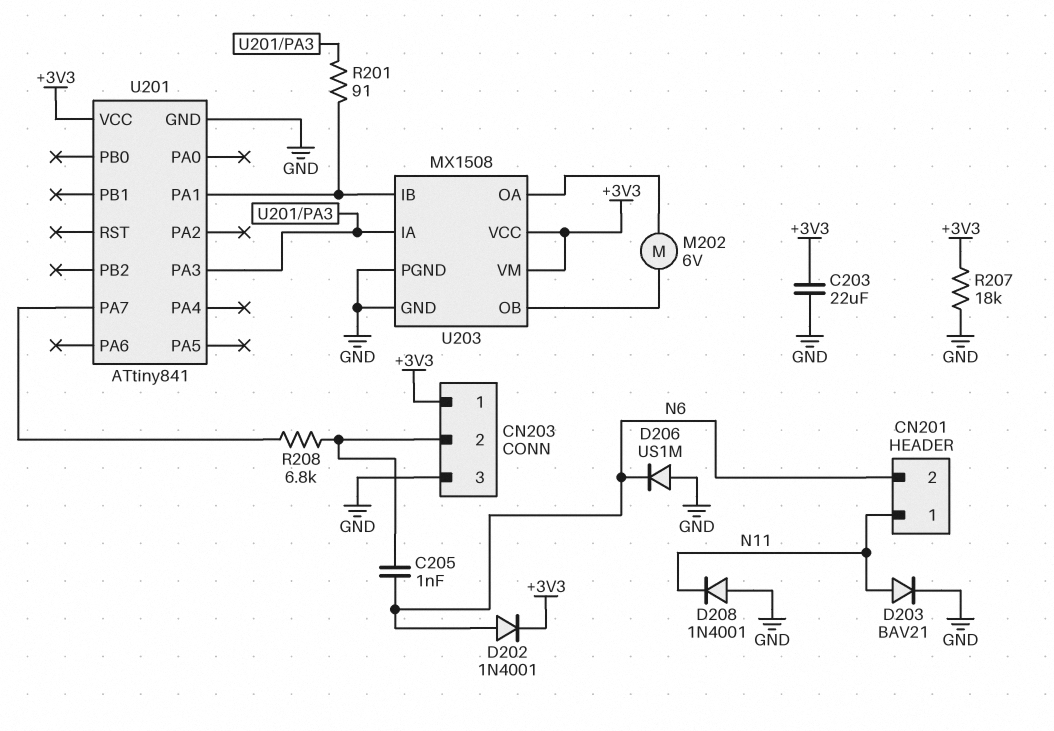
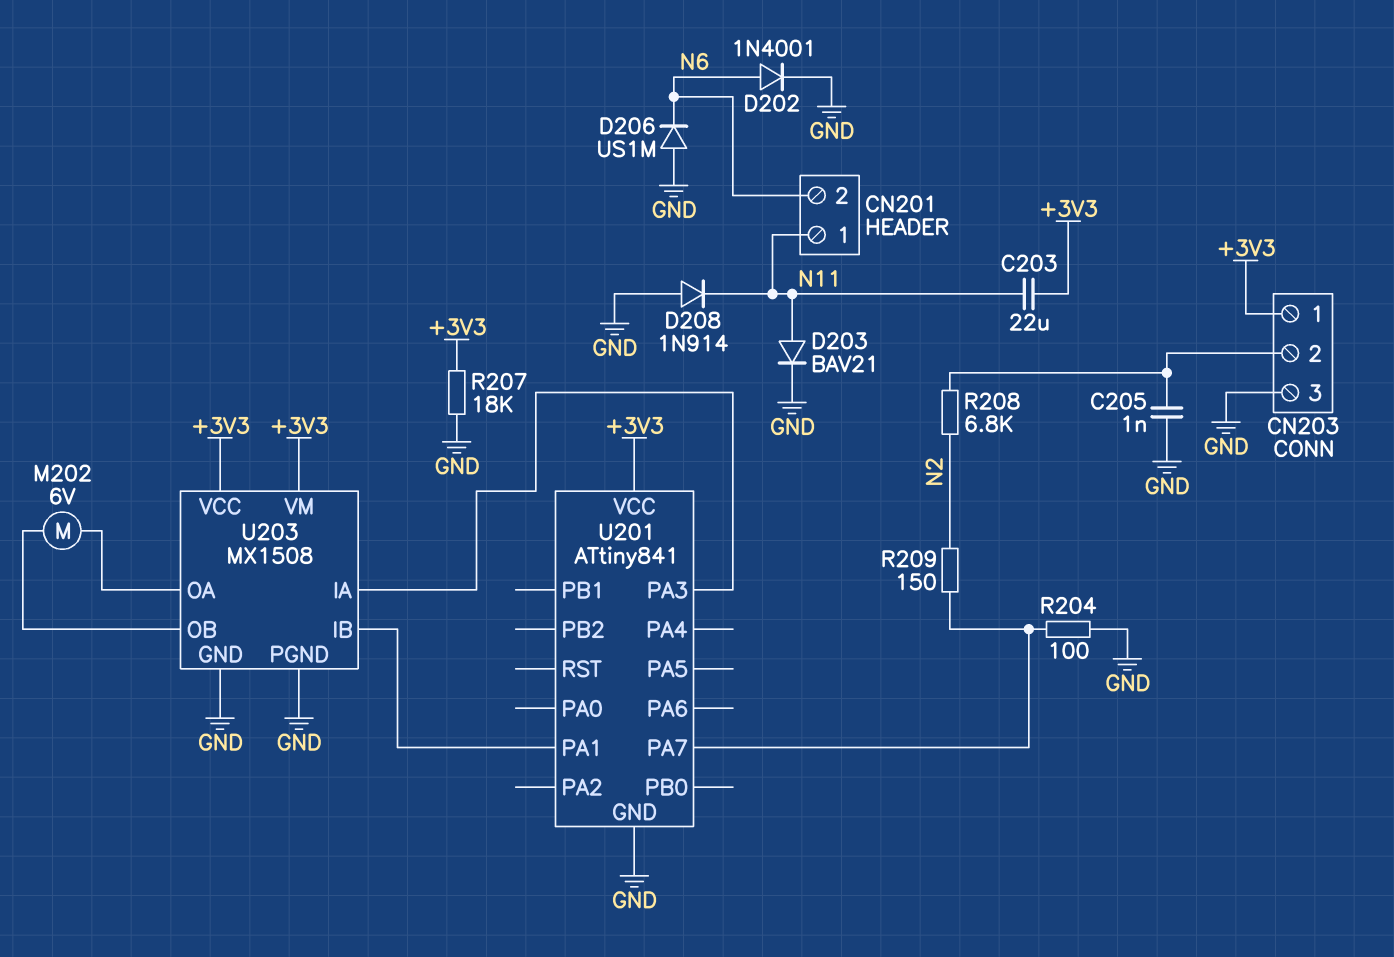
C203: 22uF (+3V3, GND) -> 22uF (+3V3, N11)
C205: 1nF (CN203/2, N6) -> 1nF (CN203/2, GND)
D202: diode 1N4001 (A N6, K +3V3) -> diode 1N4001 (A N6, K GND)
D208: diode 1N4001 (A GND, K N11) -> diode 1N914 (A GND, K N11)
R201: 91 (U201/PA1, U201/PA3) -> none
R204: none -> 100 (GND, U201/PA7)
R208: 6.8k (CN203/2, U201/PA7) -> 6.8k (CN203/2, N2)
R209: none -> 150 (N2, U201/PA7)

